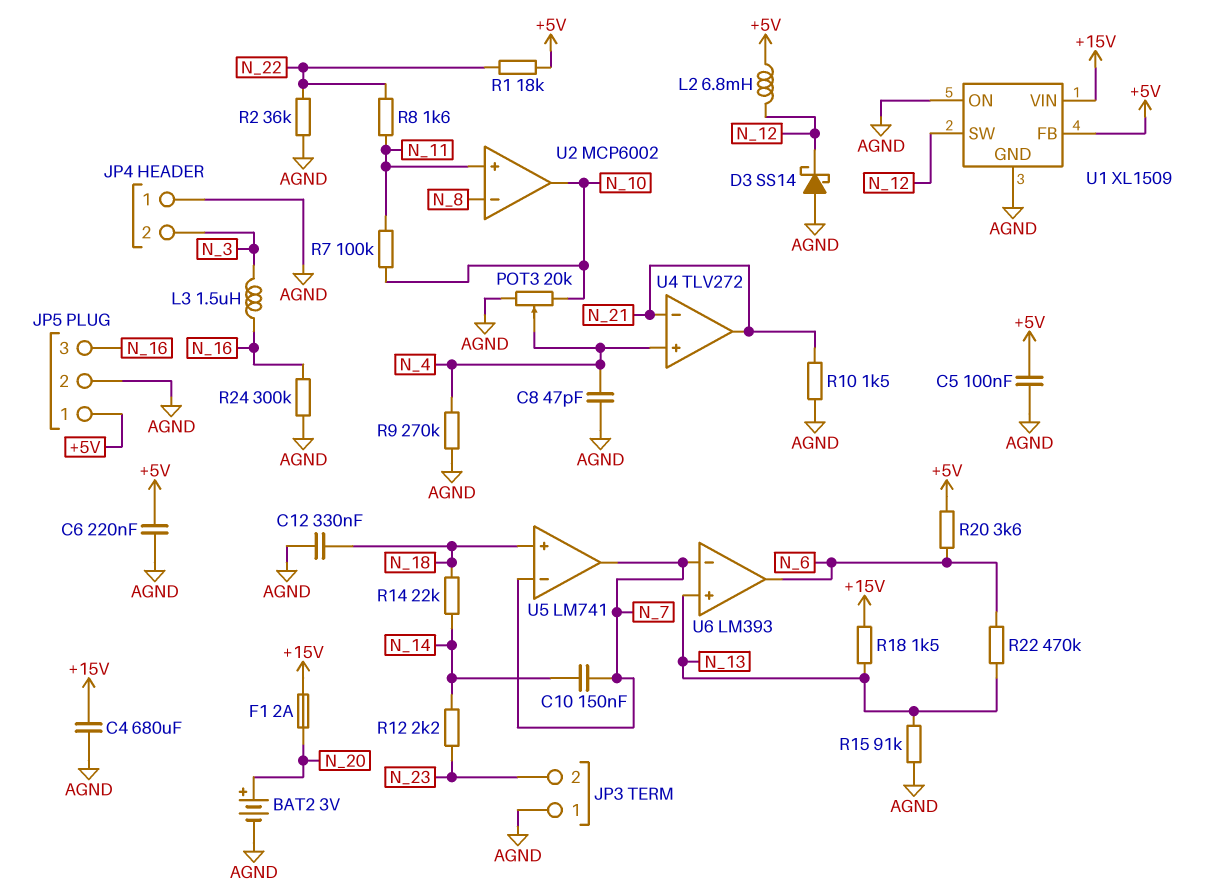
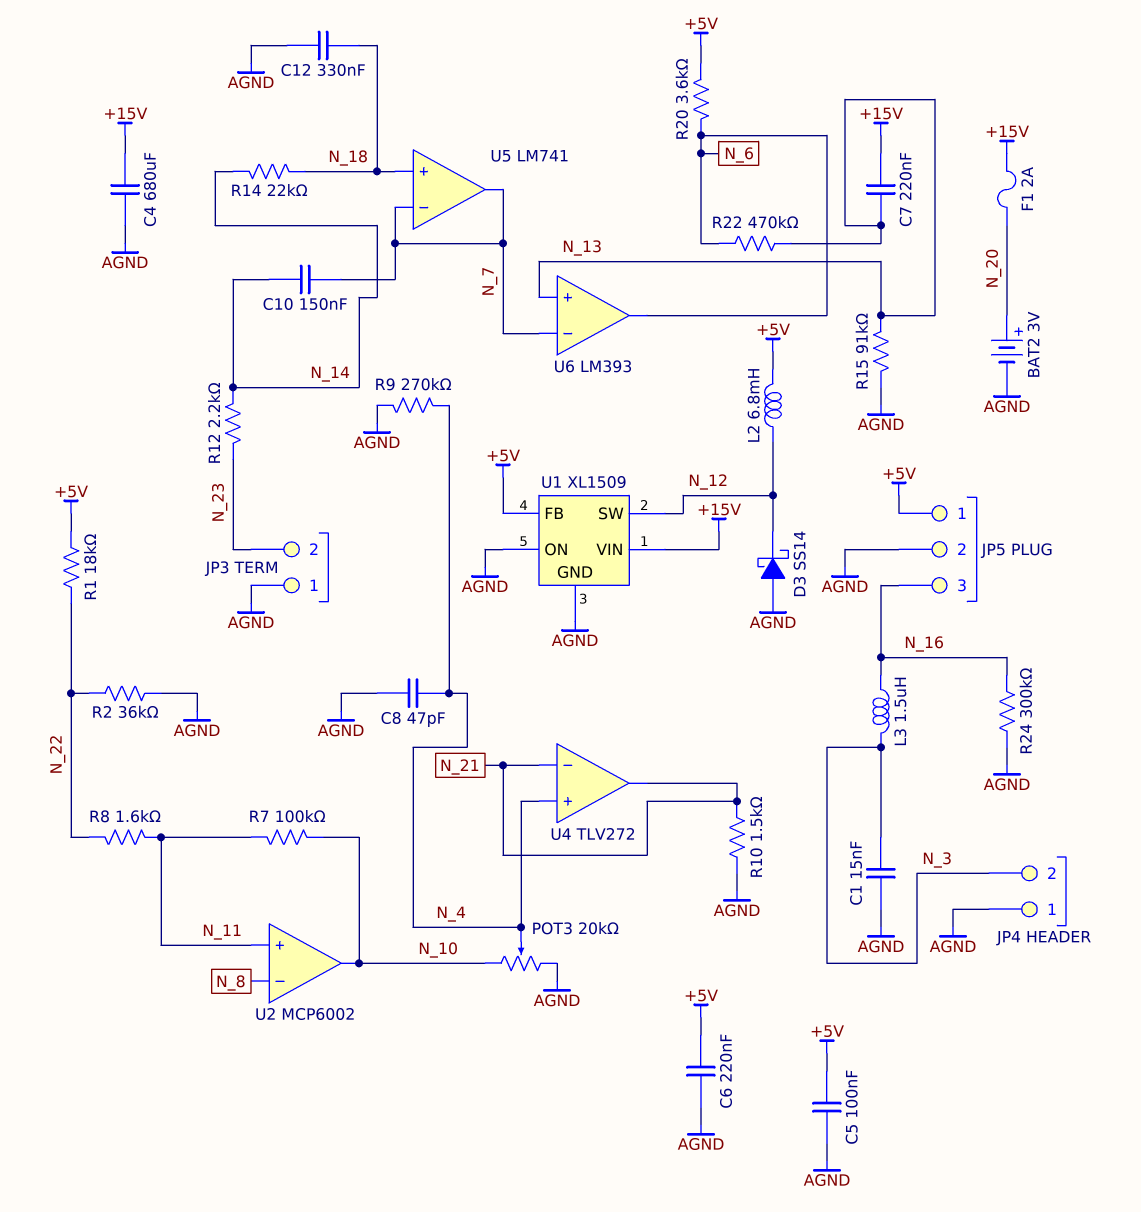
C1: none -> 15nF (AGND, N_3)
C7: none -> 220nF (+15V, N_13)
R18: 1.5k (+15V, N_13) -> none

